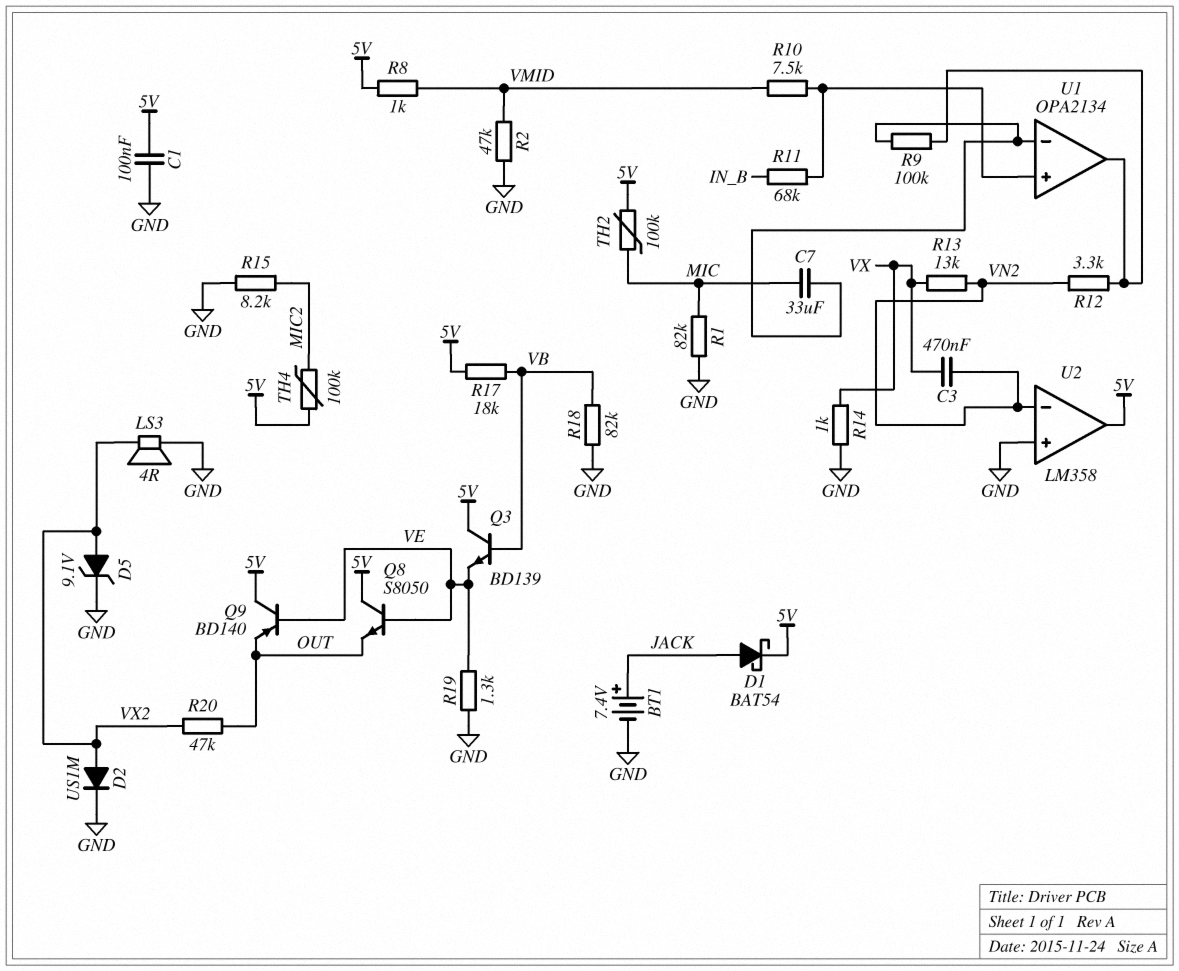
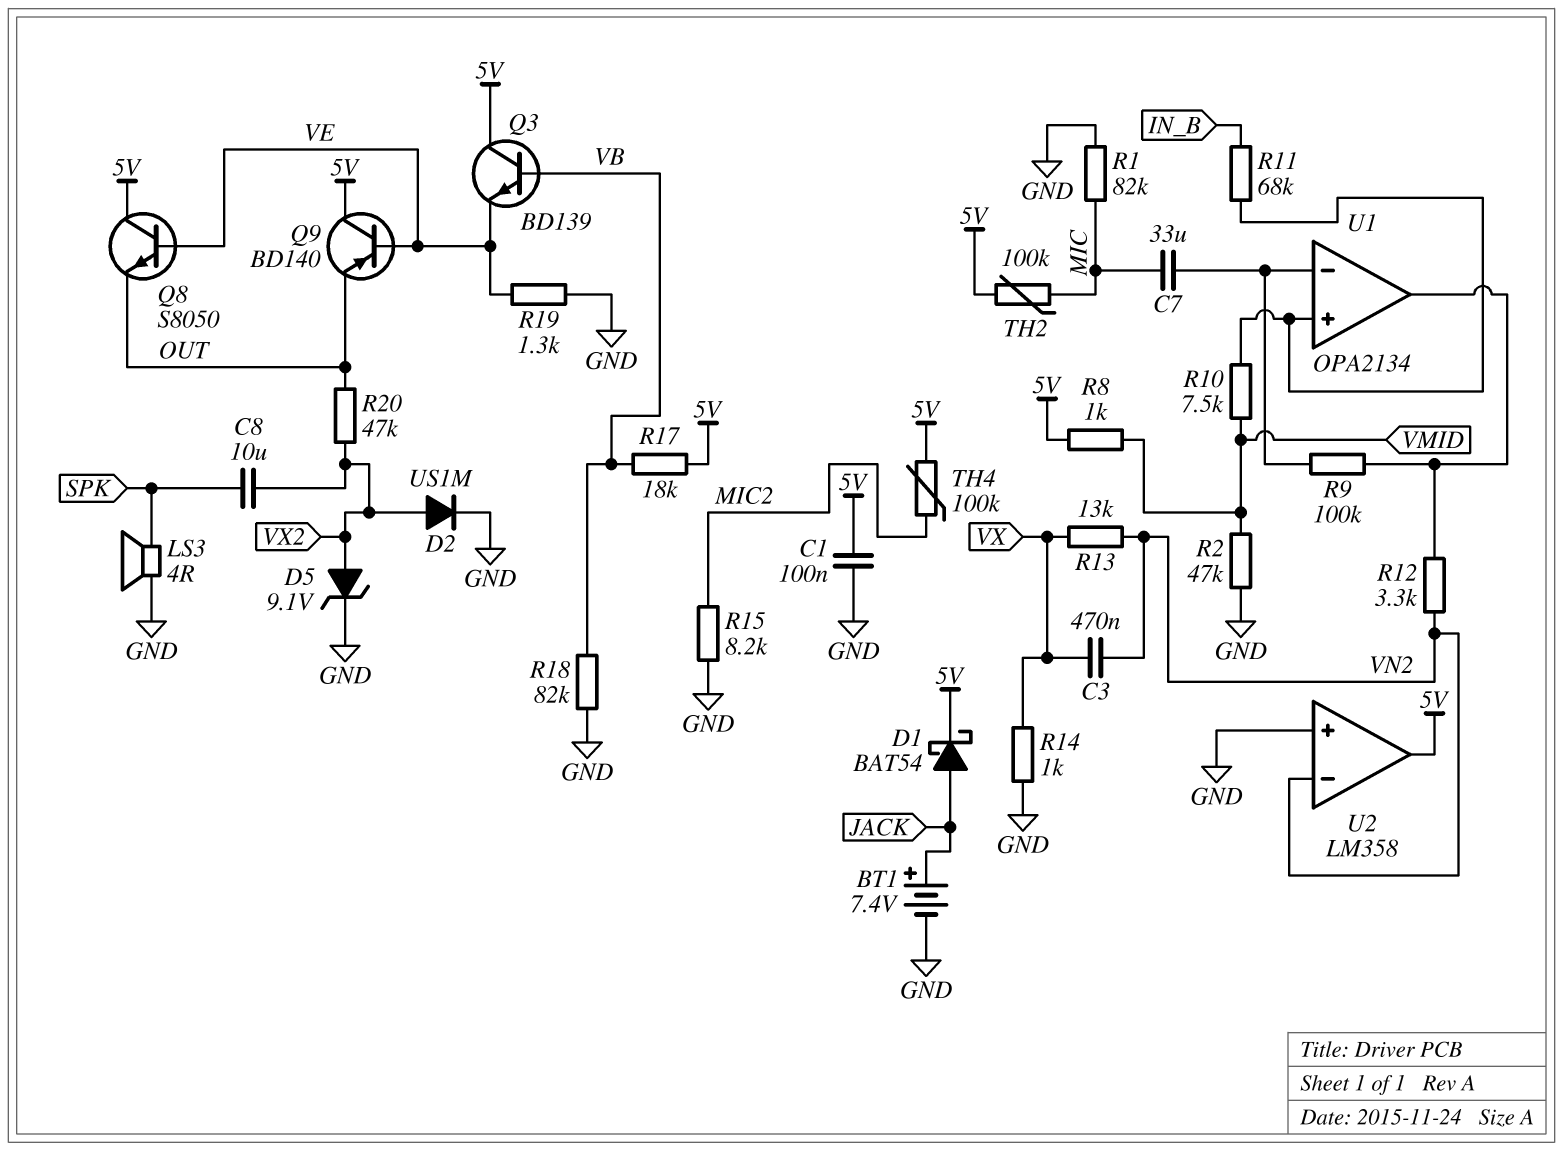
C8: none -> 10uF (SPK, VX2)
LS3: speaker 4R (GND, VX2) -> speaker 4R (GND, SPK)

